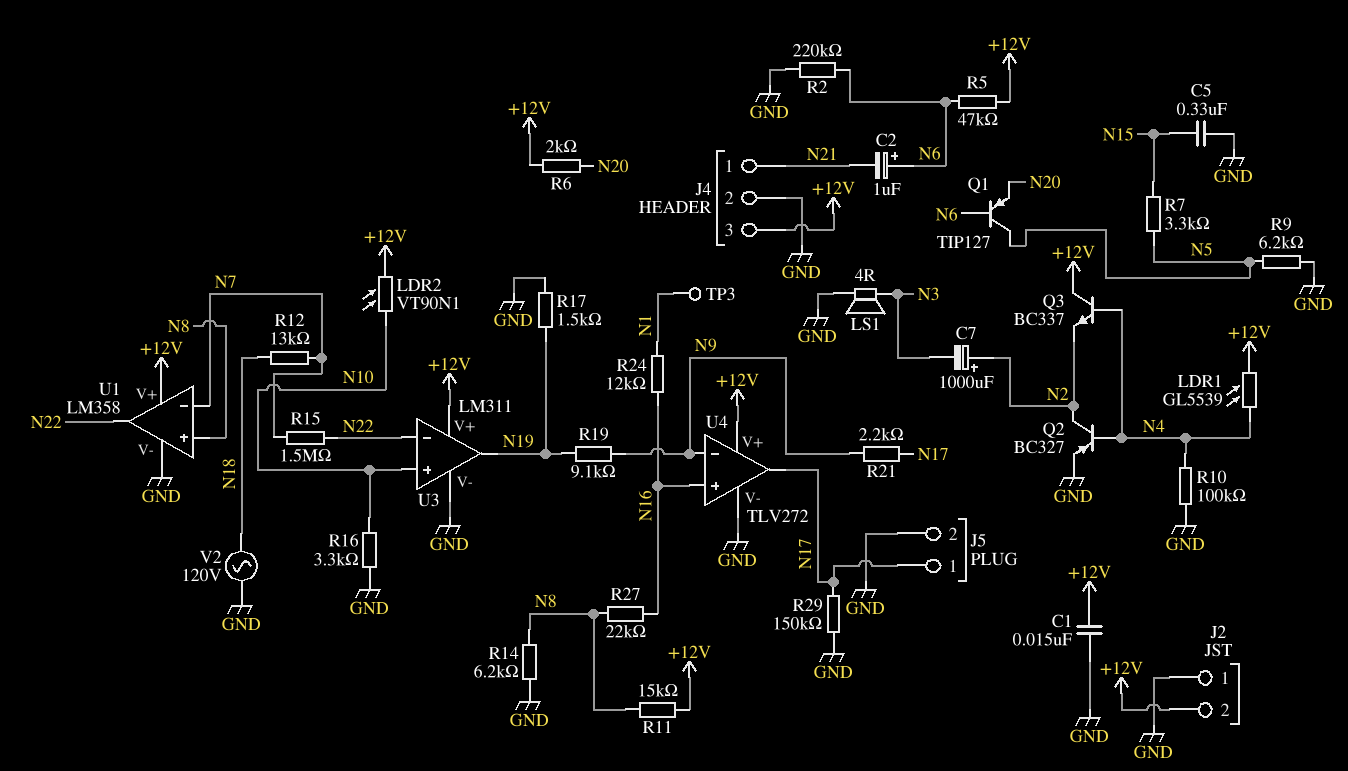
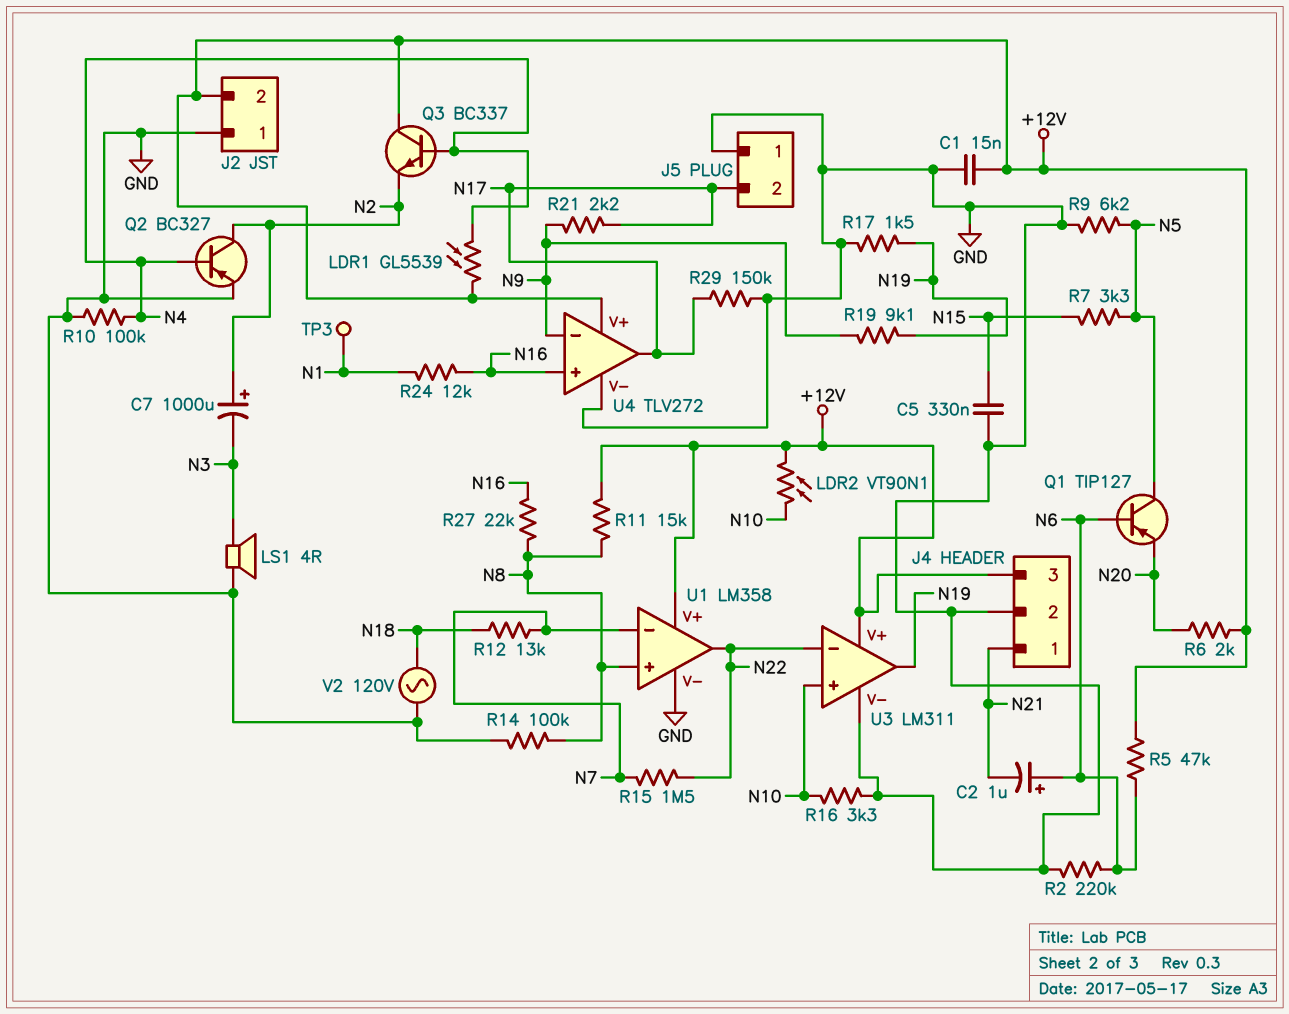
J5 pin 1: N17 -> GND
J5 pin 2: GND -> N17
R14: 6.2k (GND, N8) -> 100k (GND, N8)

